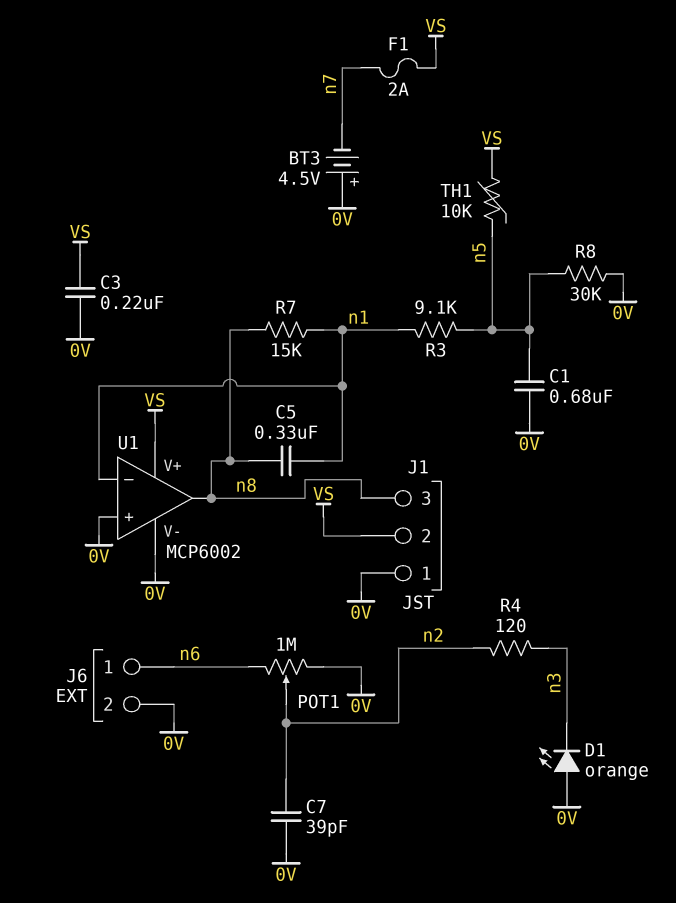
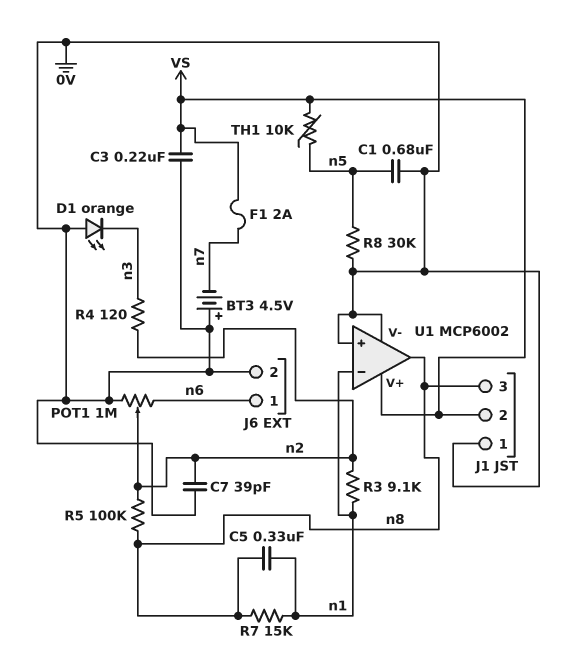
R3: 9.1k (n1, n5) -> 9.1k (n1, n2)
R5: none -> 100k (n2, n8)

